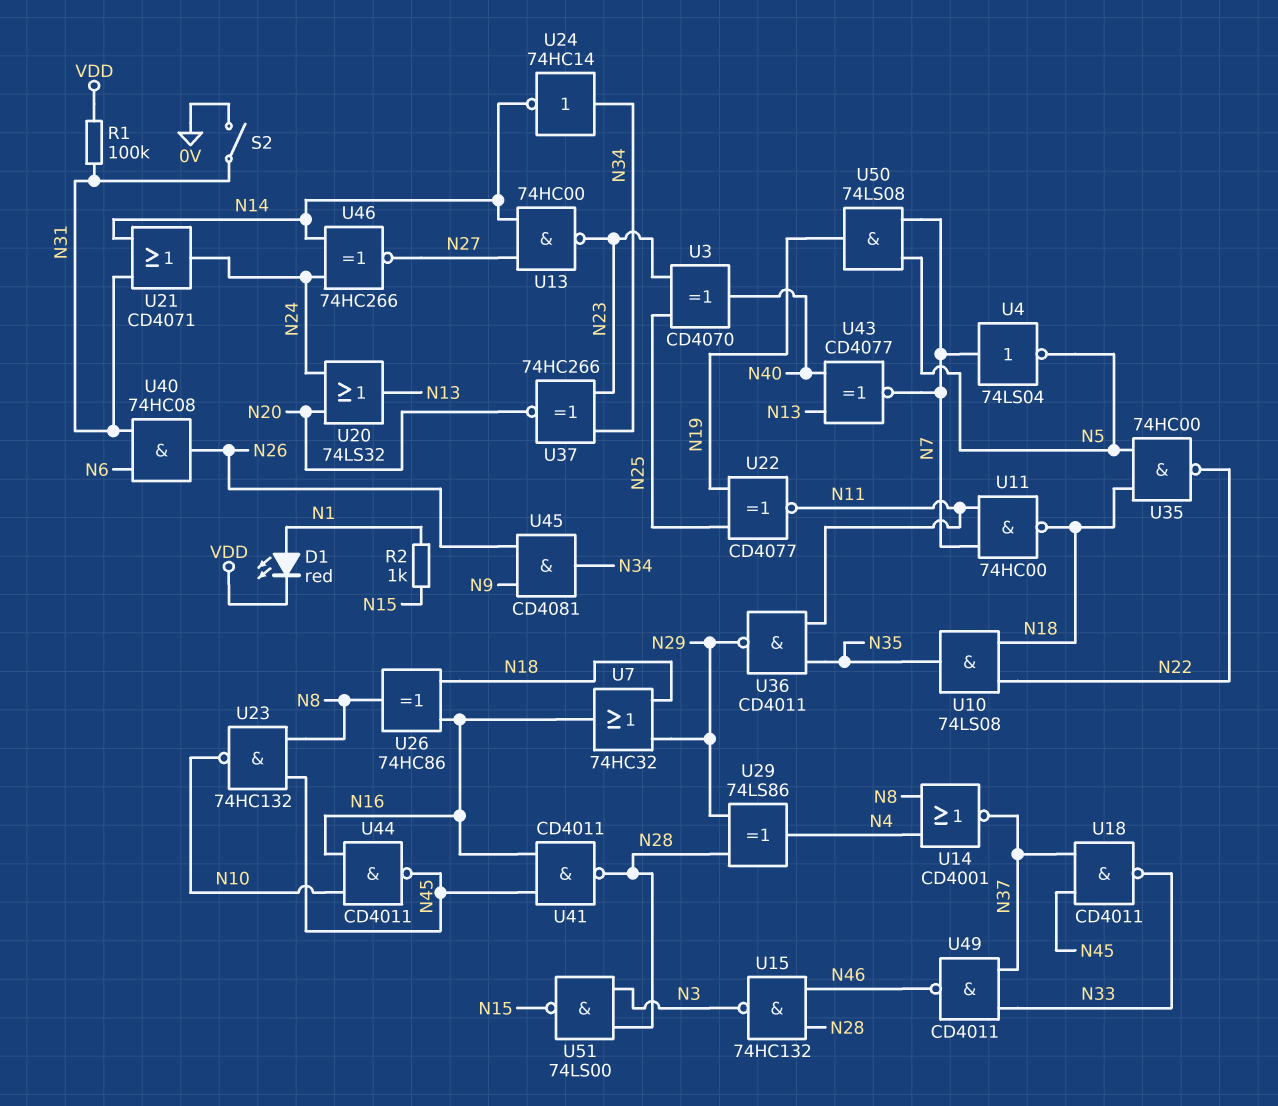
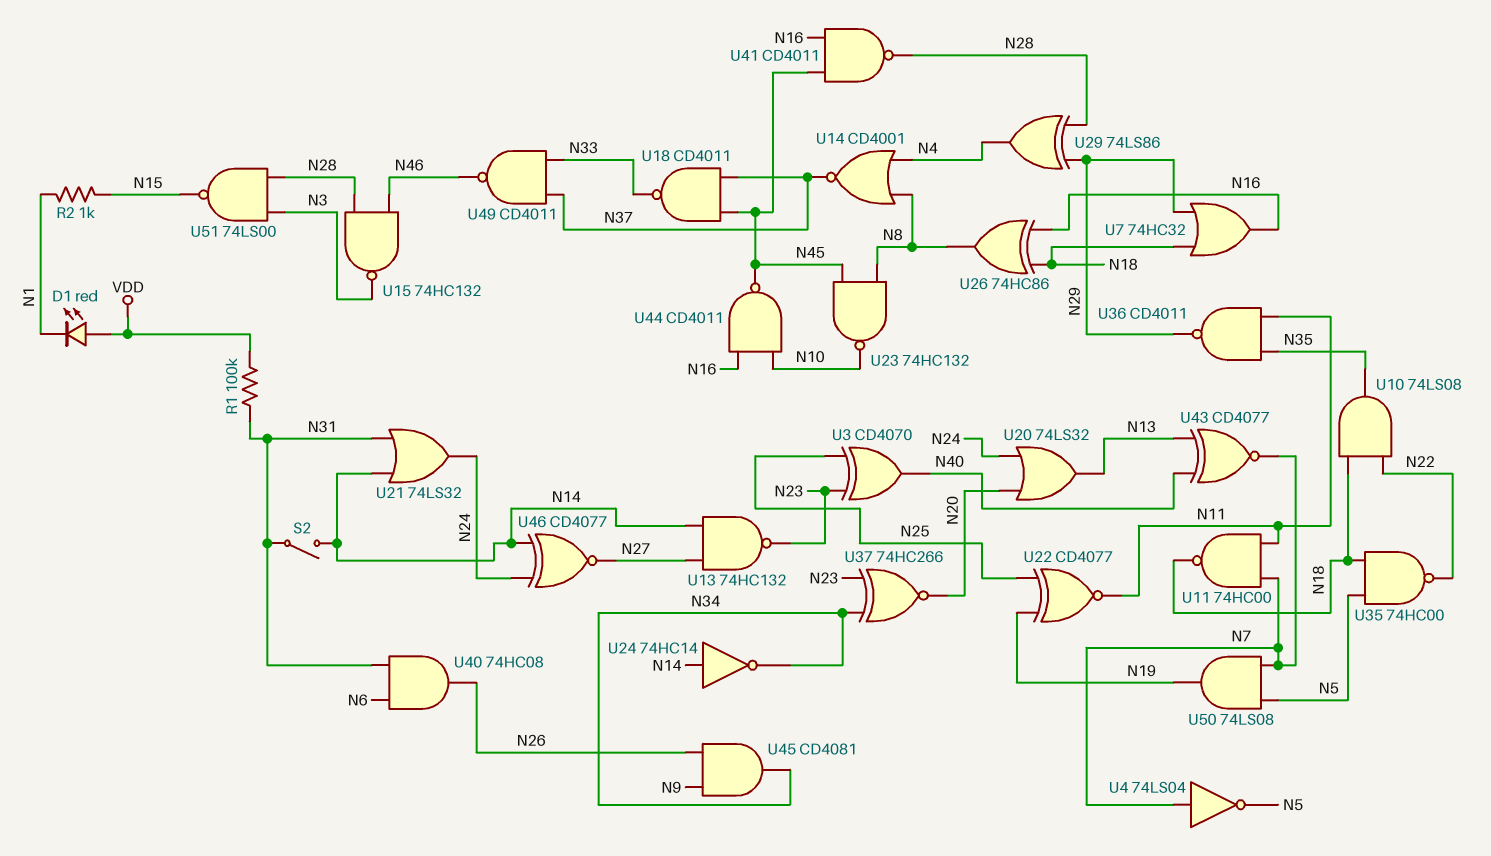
D1: LED red (A N1, K VDD) -> LED red (A VDD, K N1)
S2: switch (0V, N31) -> switch (N14, N31)
U13: NAND 74HC00 (in N14, in N27, out N23) -> NAND 74HC132 (in N14, in N27, out N23)
U21: OR CD4071 (in N14, in N31, out N24) -> OR 74LS32 (in N14, in N31, out N24)
U24: NOT 74HC14 (in N34, out N14) -> NOT 74HC14 (in N14, out N34)
U46: XNOR 74HC266 (in N14, in N24, out N27) -> XNOR CD4077 (in N14, in N24, out N27)

